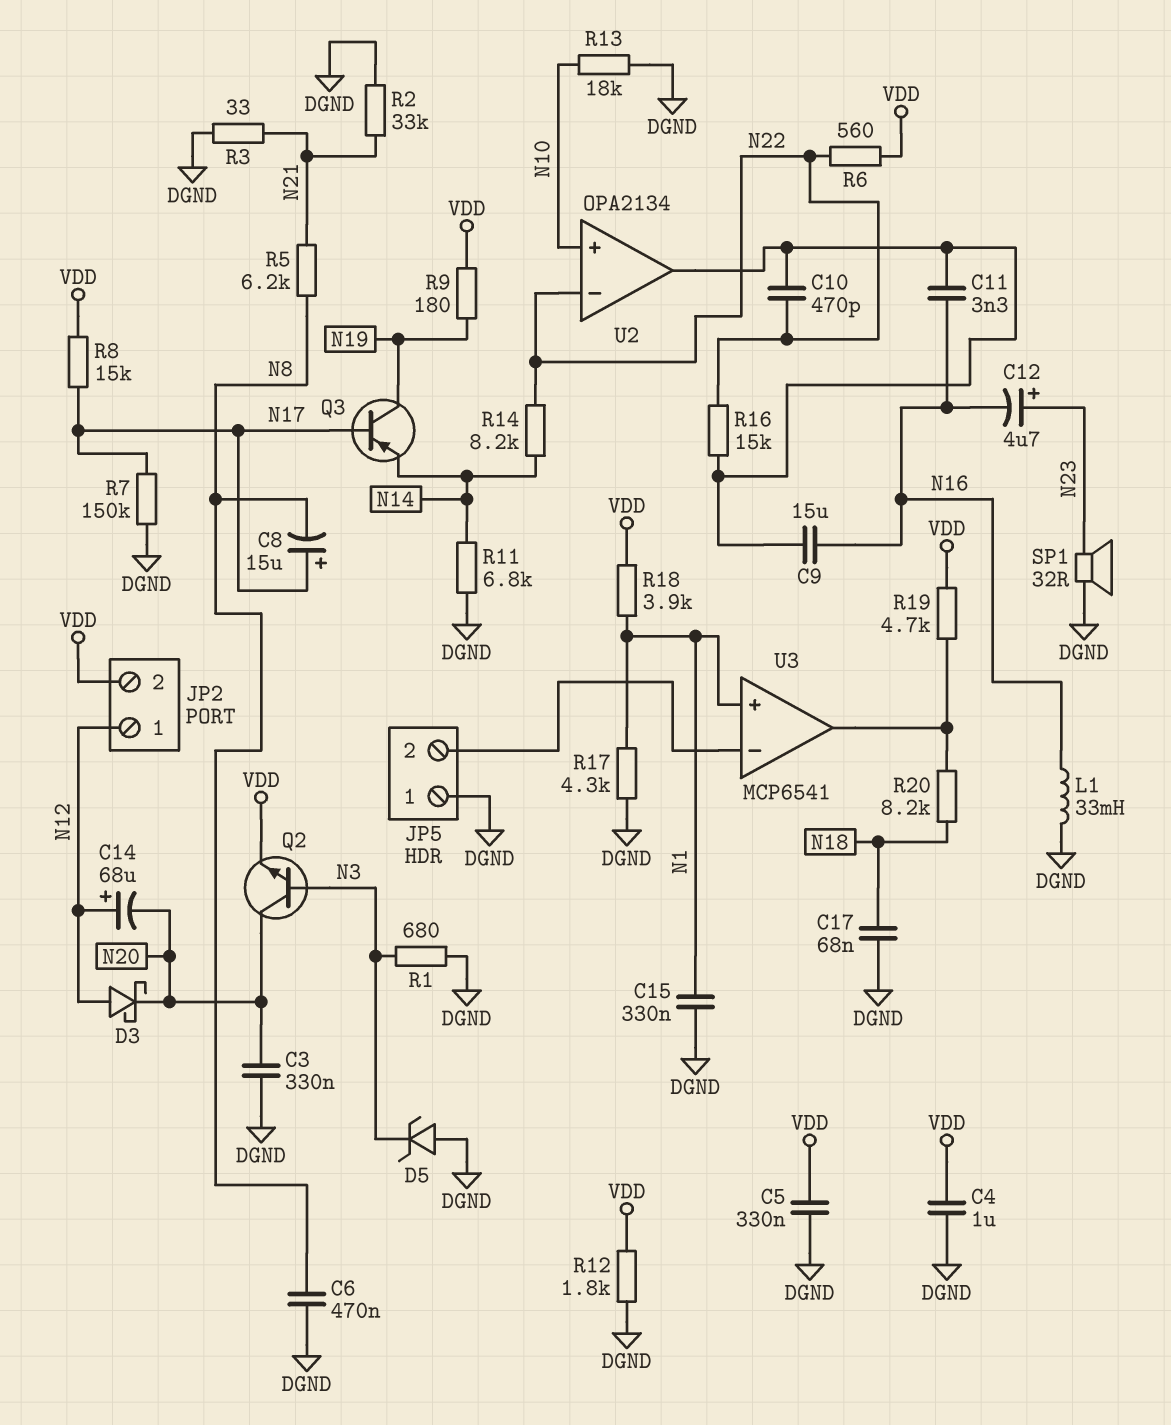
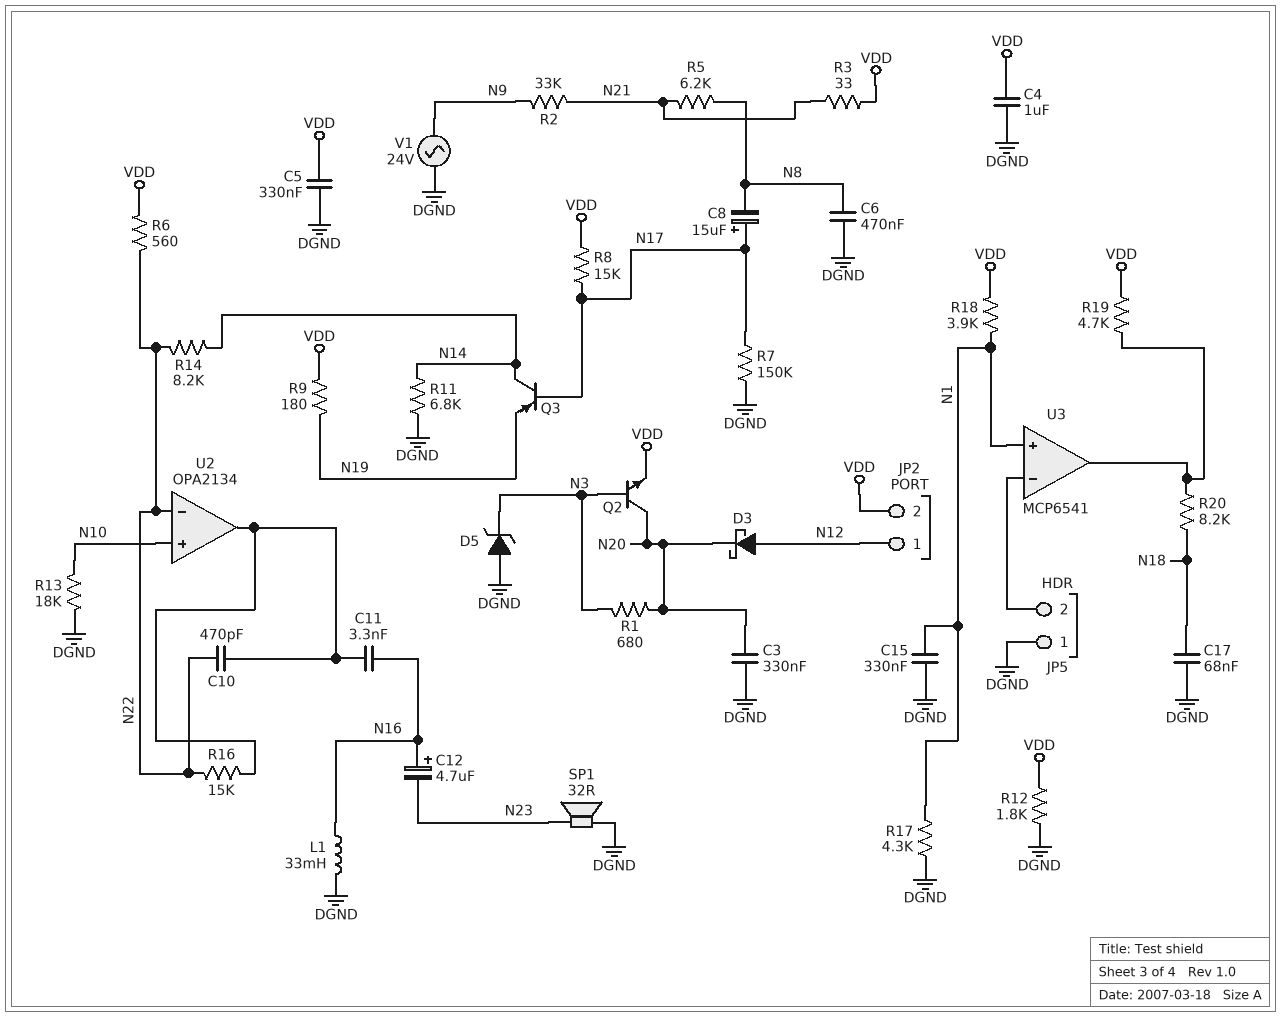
C9: 15uF (N16, U2/out) -> none
C12: 4.7uF (plus N23, minus N16) -> 4.7uF (plus N16, minus N23)
C14: 68uF (plus N12, minus N20) -> none
Q3: PNP (B N17, C N19, E N14) -> PNP (B N17, C N14, E N19)
R1: 680 (DGND, N3) -> 680 (N3, N20)
R2: 33k (DGND, N21) -> 33k (N9, N21)
R3: 33 (DGND, N21) -> 33 (N21, VDD)
V1: none -> AC 24V (DGND, N9)

